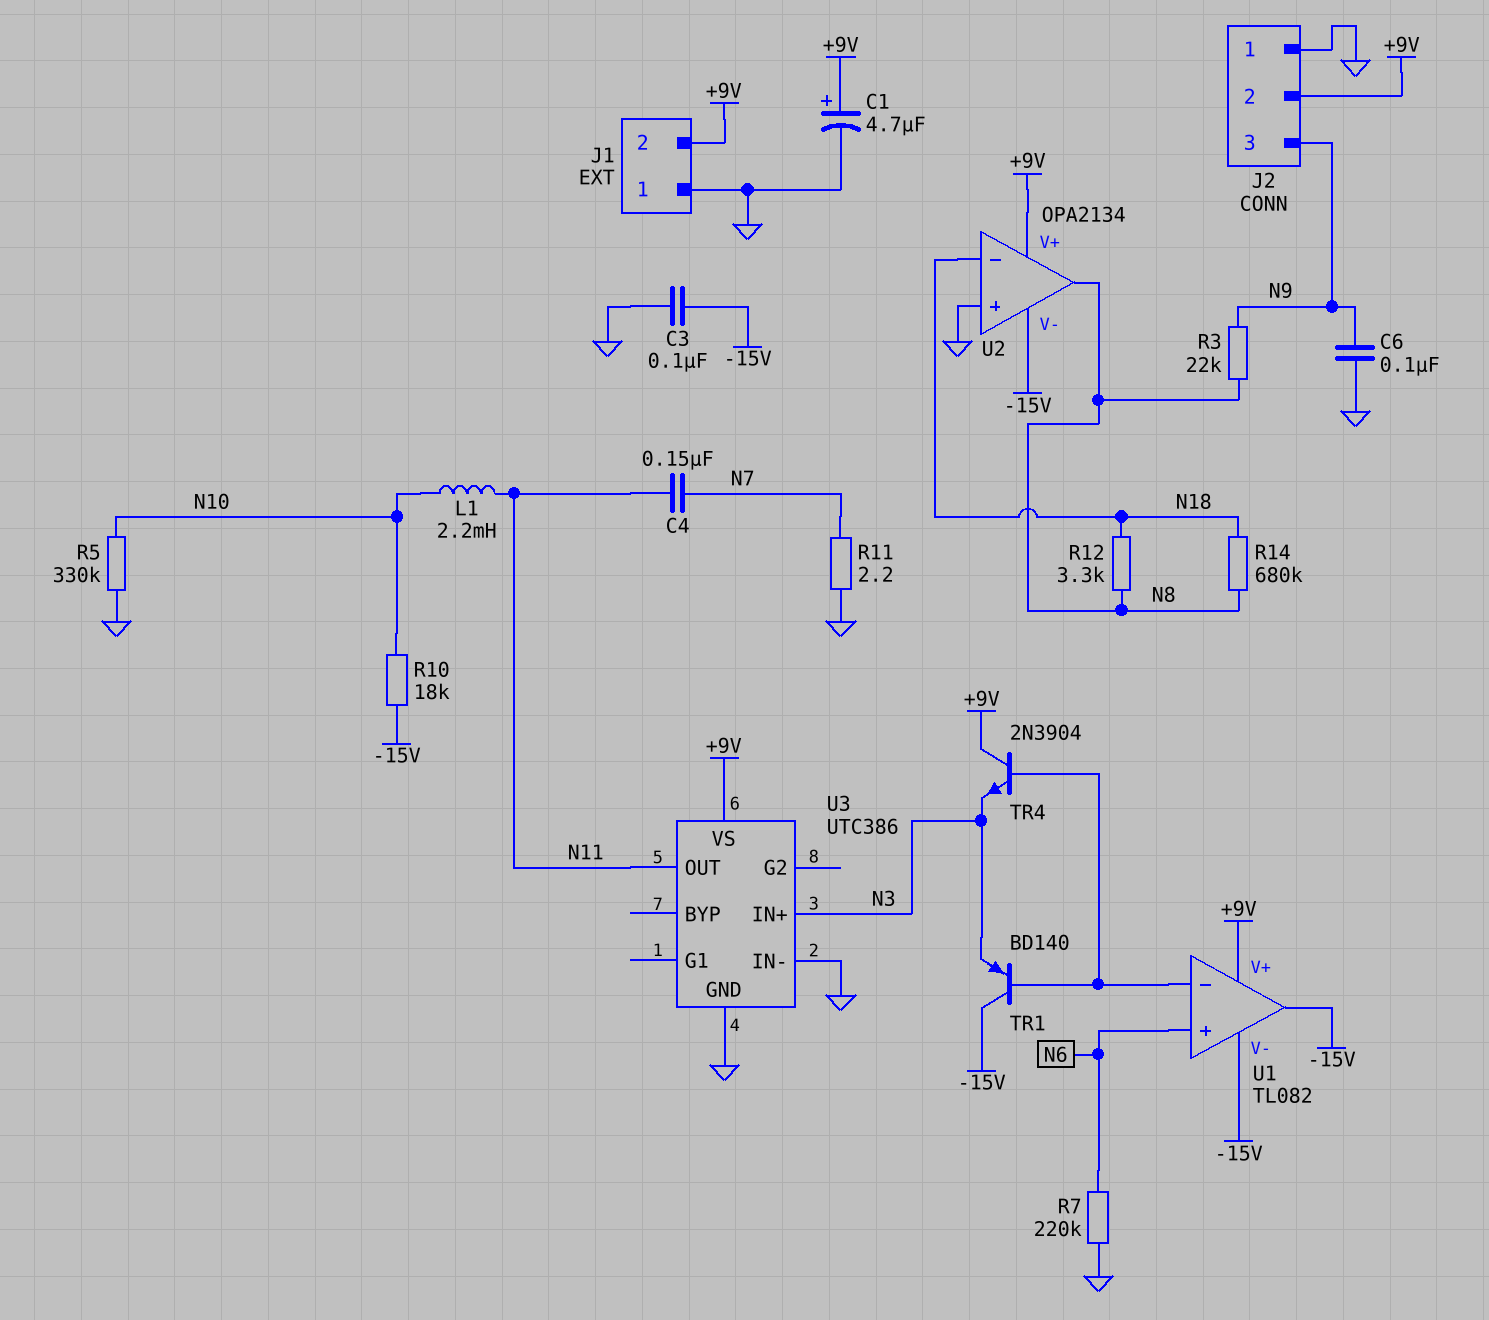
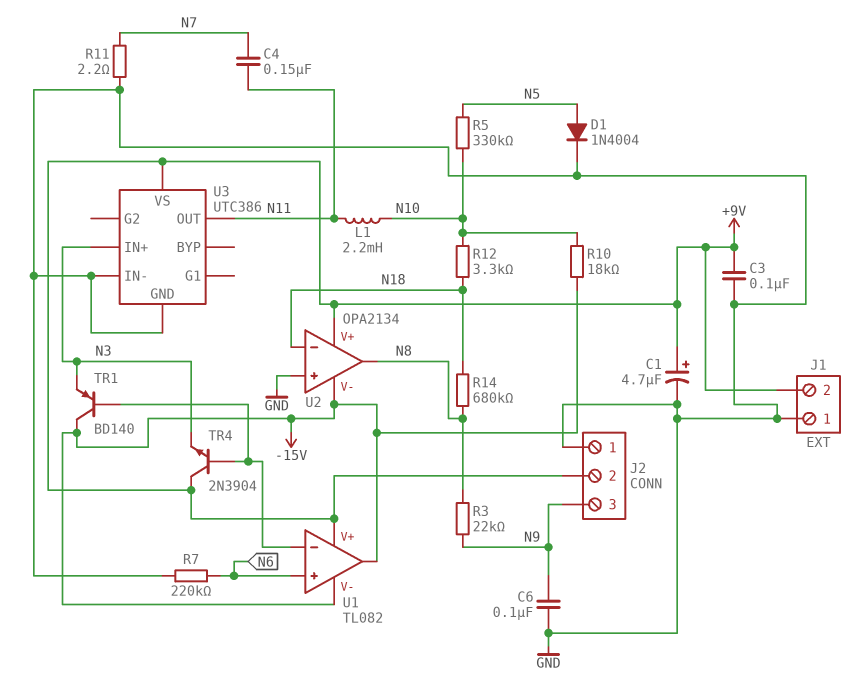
C3: 100nF (-15V, GND) -> 100nF (+9V, GND)
D1: none -> diode 1N4004 (A N5, K GND)
R5: 330k (GND, N10) -> 330k (N5, N10)
R12: 3.3k (N8, N18) -> 3.3k (N10, N18)

